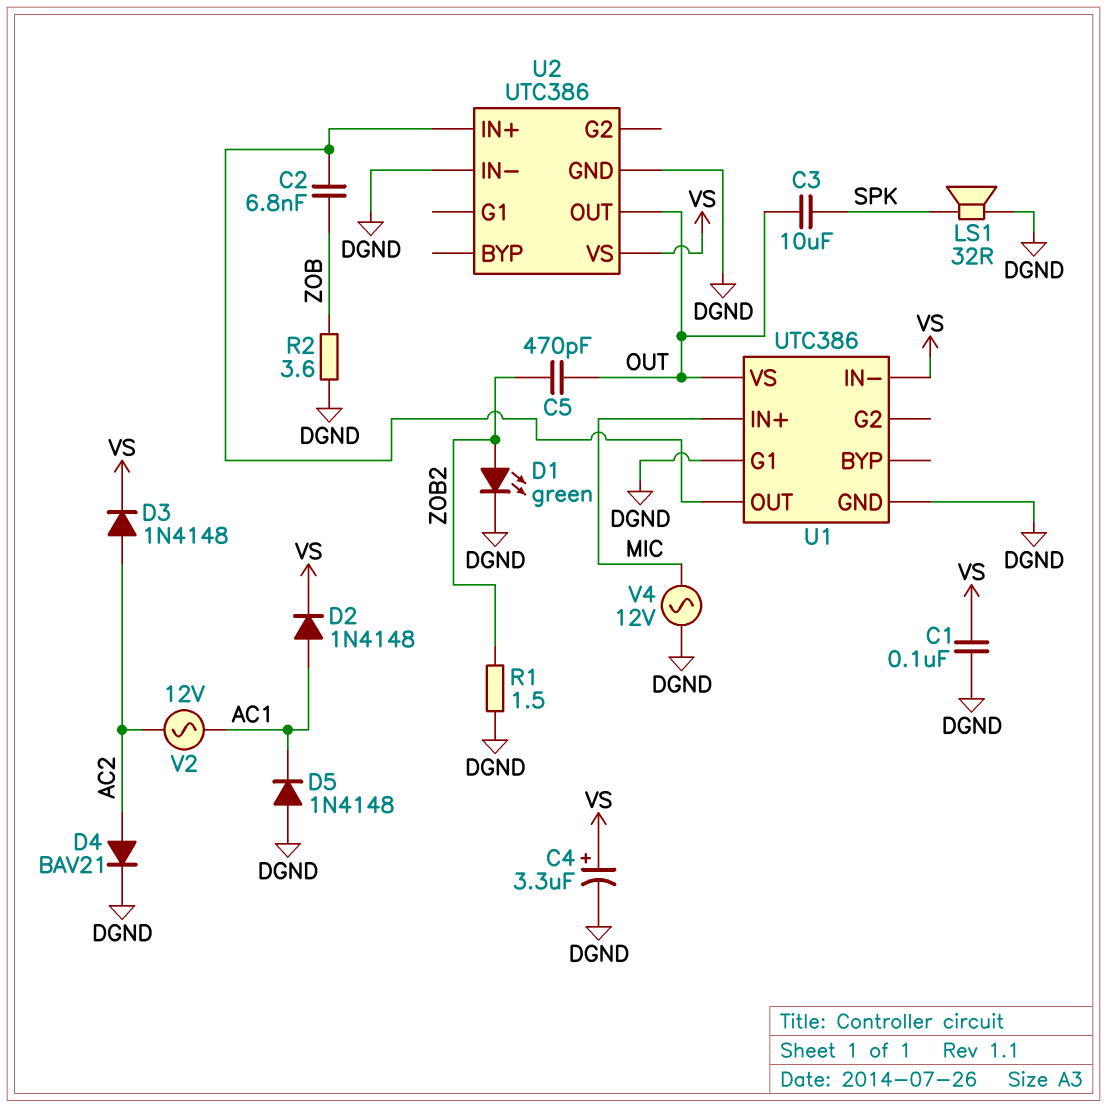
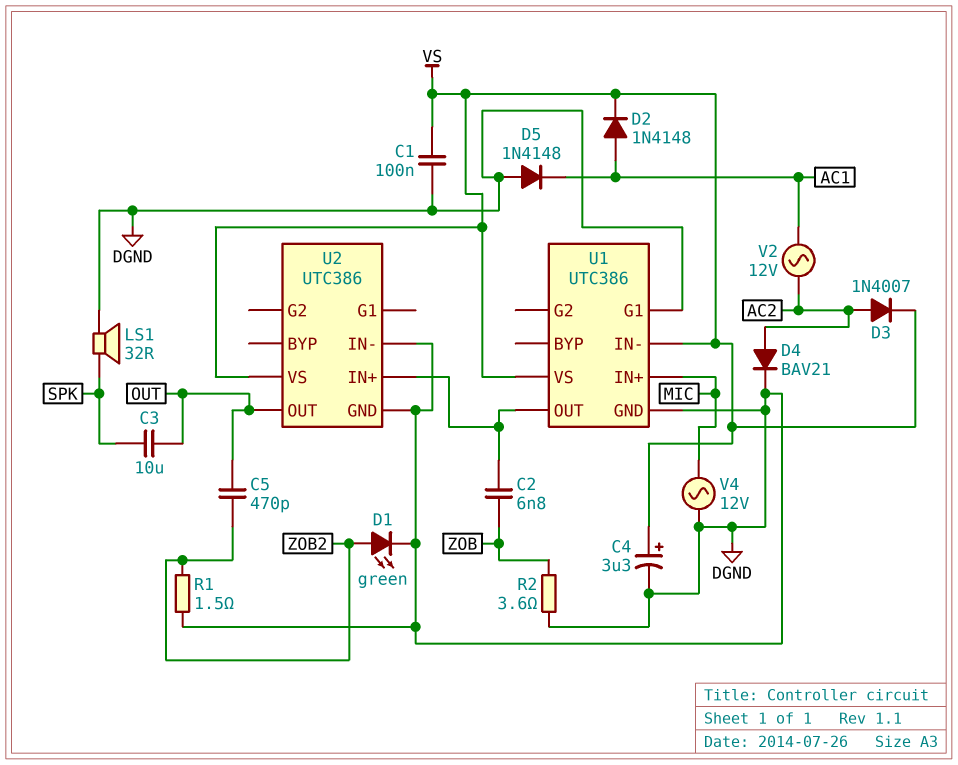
D3: diode 1N4148 (A AC2, K VS) -> diode 1N4007 (A AC2, K VS)
U1 pin VS: OUT -> VS

